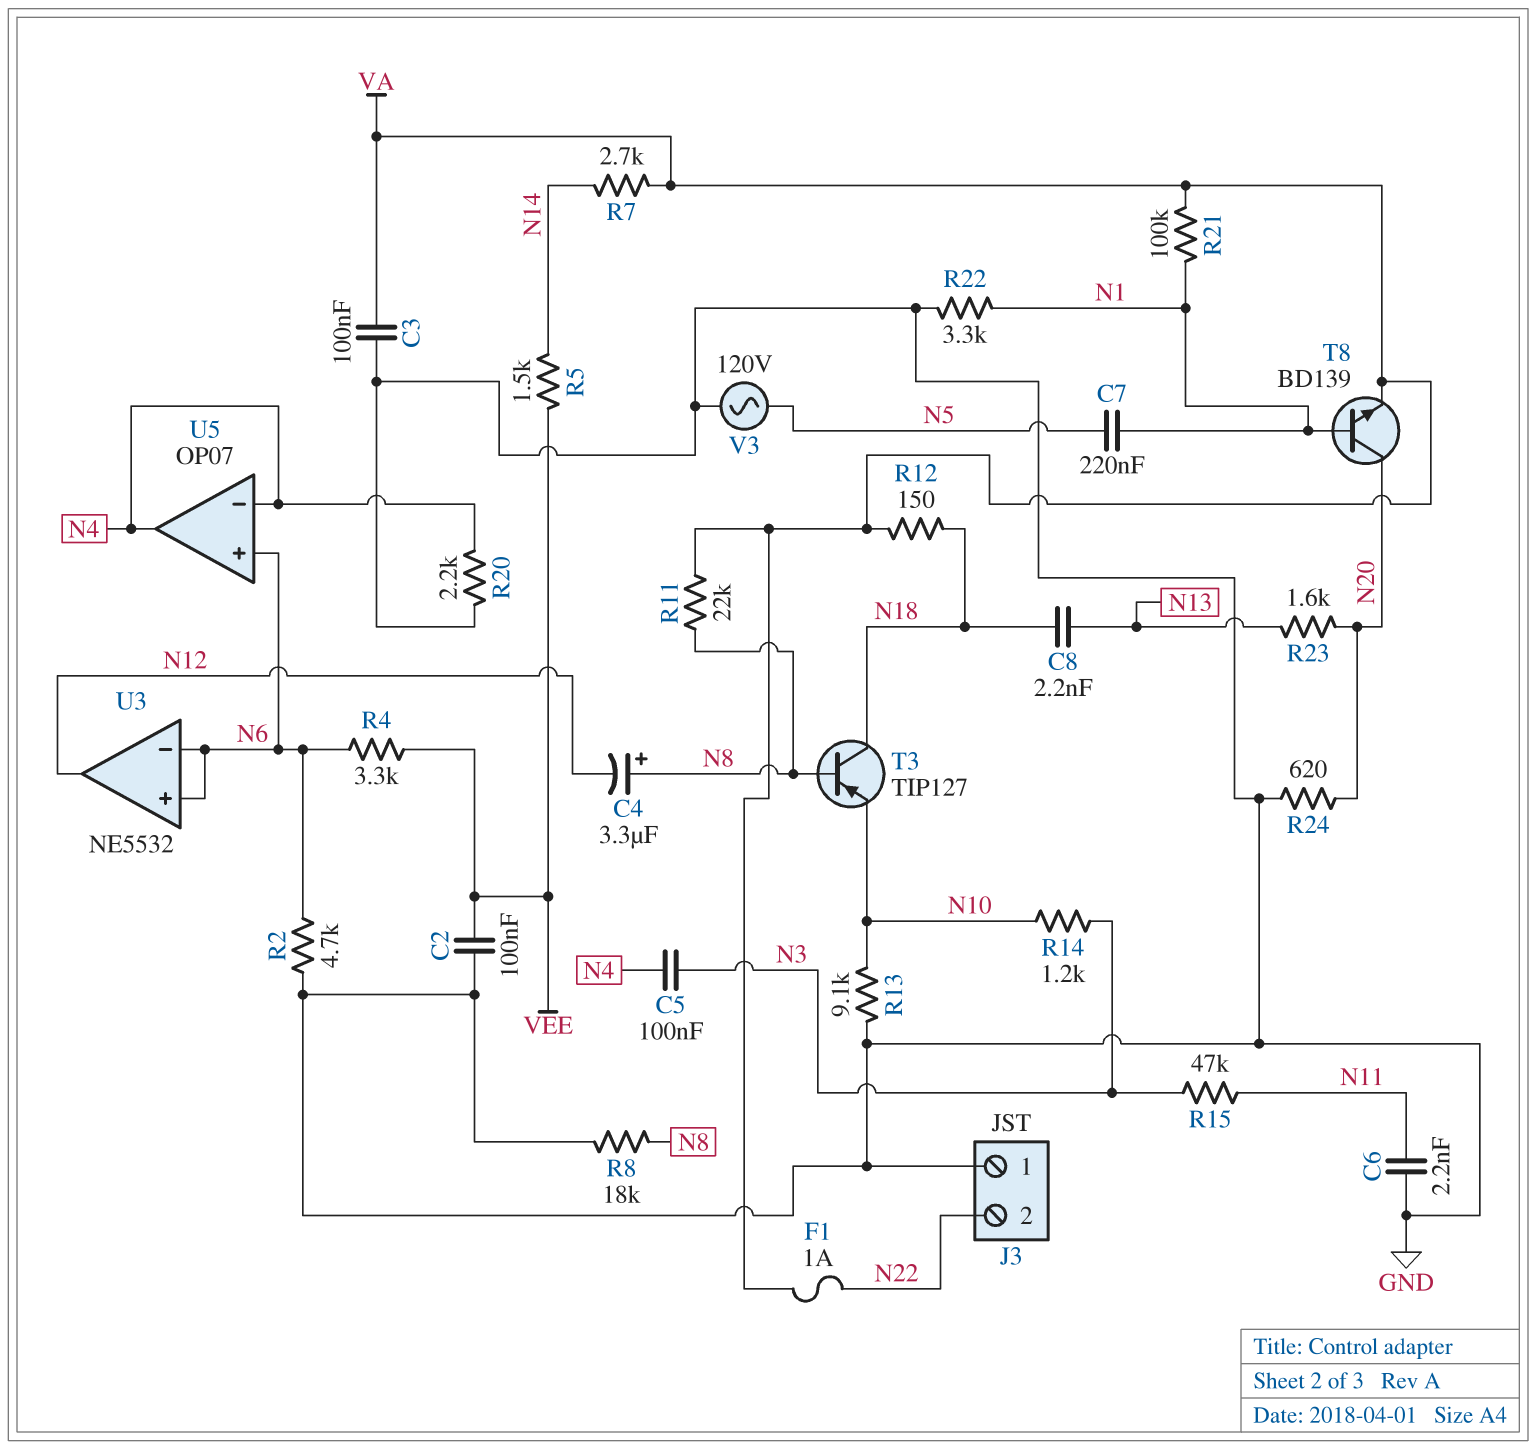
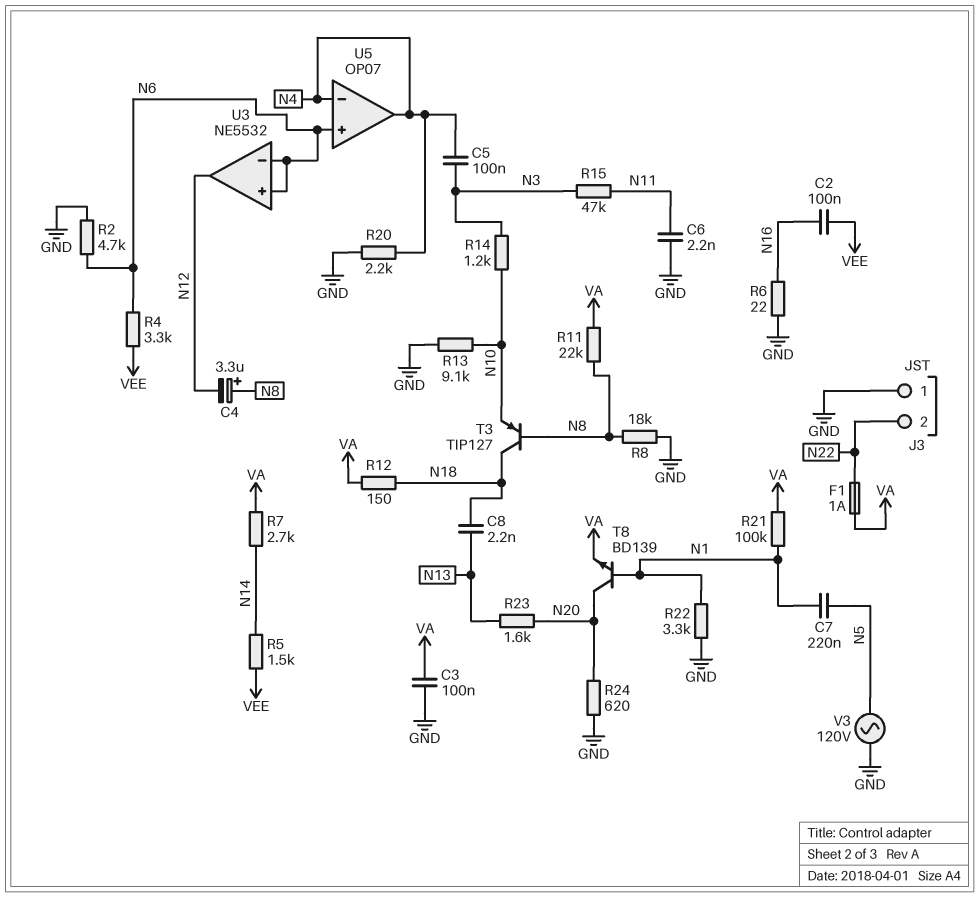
C2: 100nF (GND, VEE) -> 100nF (N16, VEE)
R6: none -> 22 (GND, N16)

